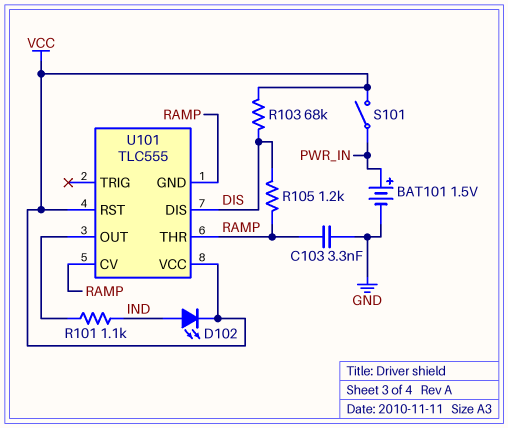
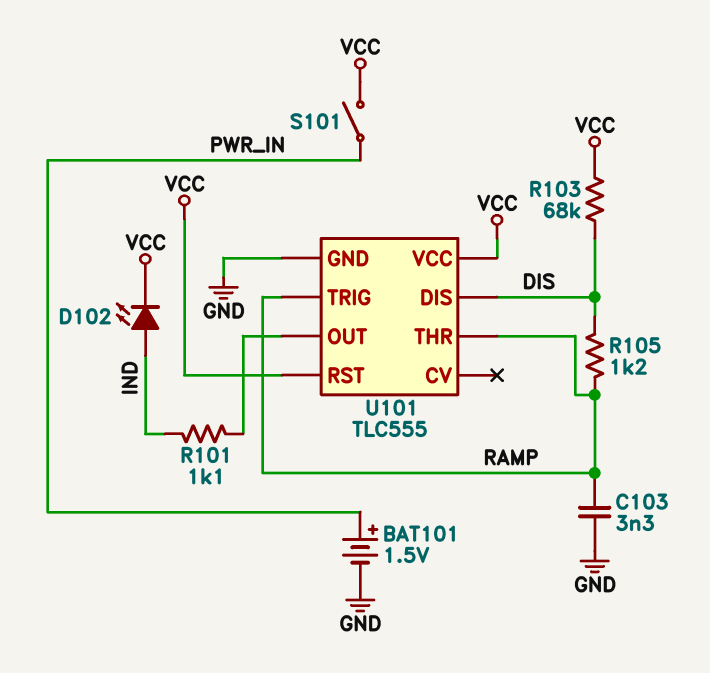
U101 pin CV: RAMP -> none
U101 pin GND: RAMP -> GND
U101 pin TRIG: none -> RAMP

